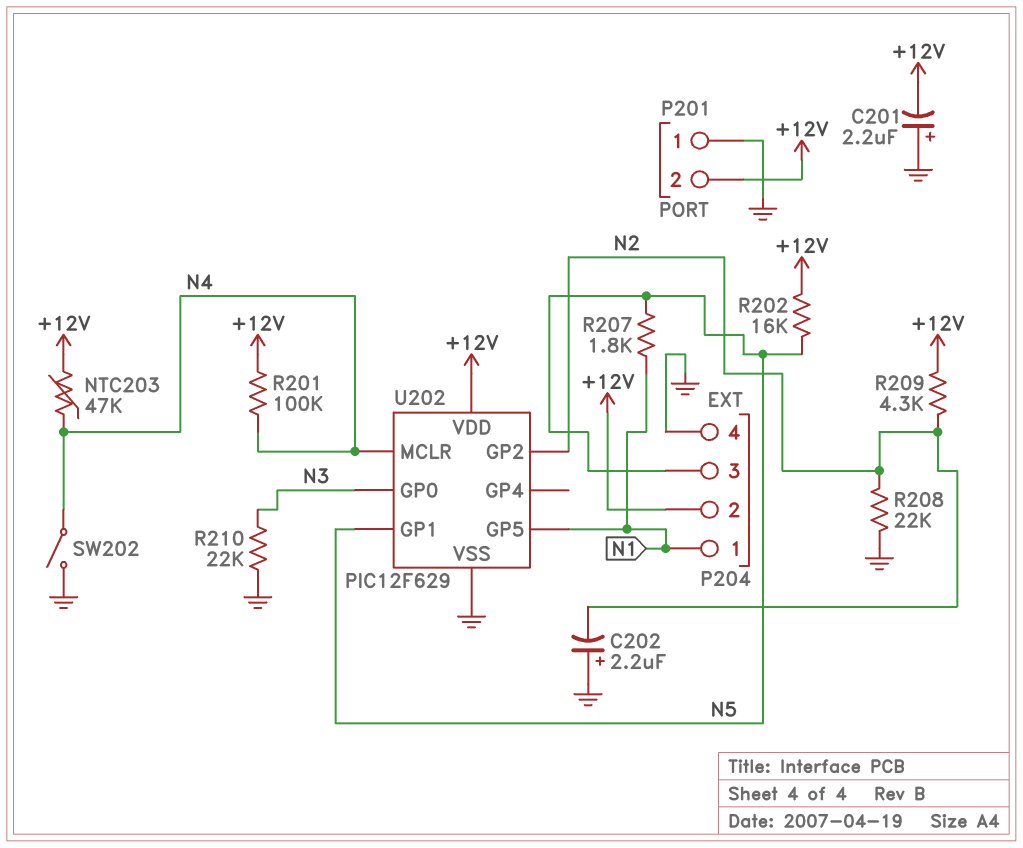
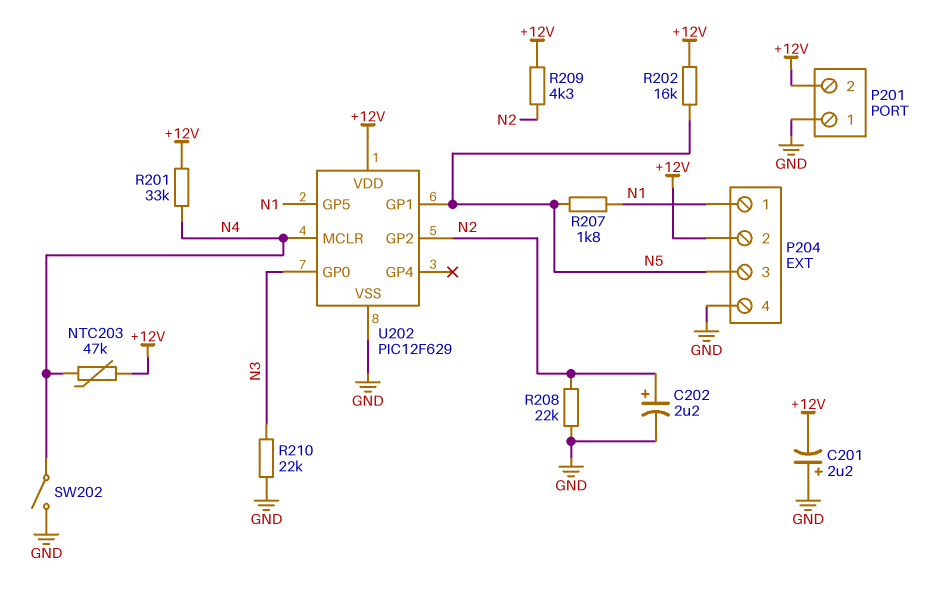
C202: 2.2uF (plus GND, minus N2) -> 2.2uF (plus N2, minus GND)
R201: 100k (+12V, N4) -> 33k (+12V, N4)

